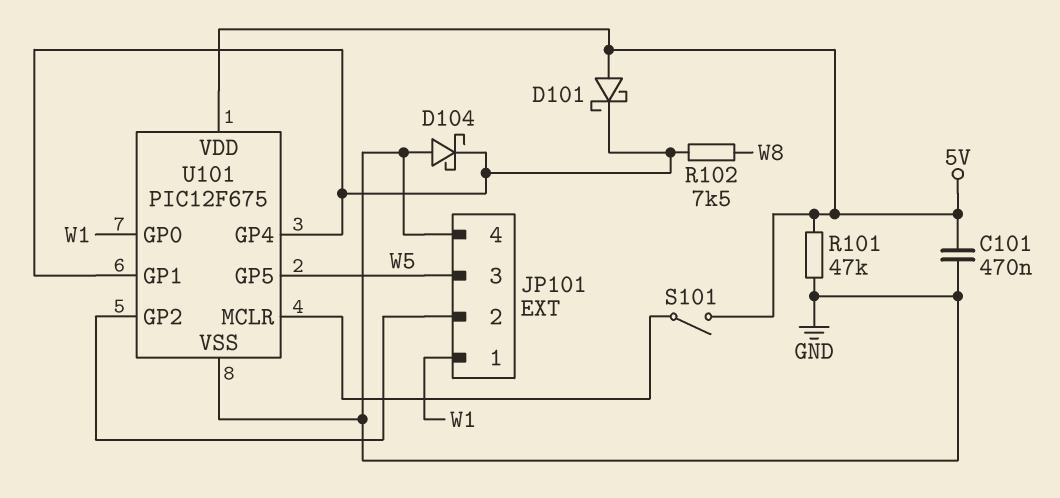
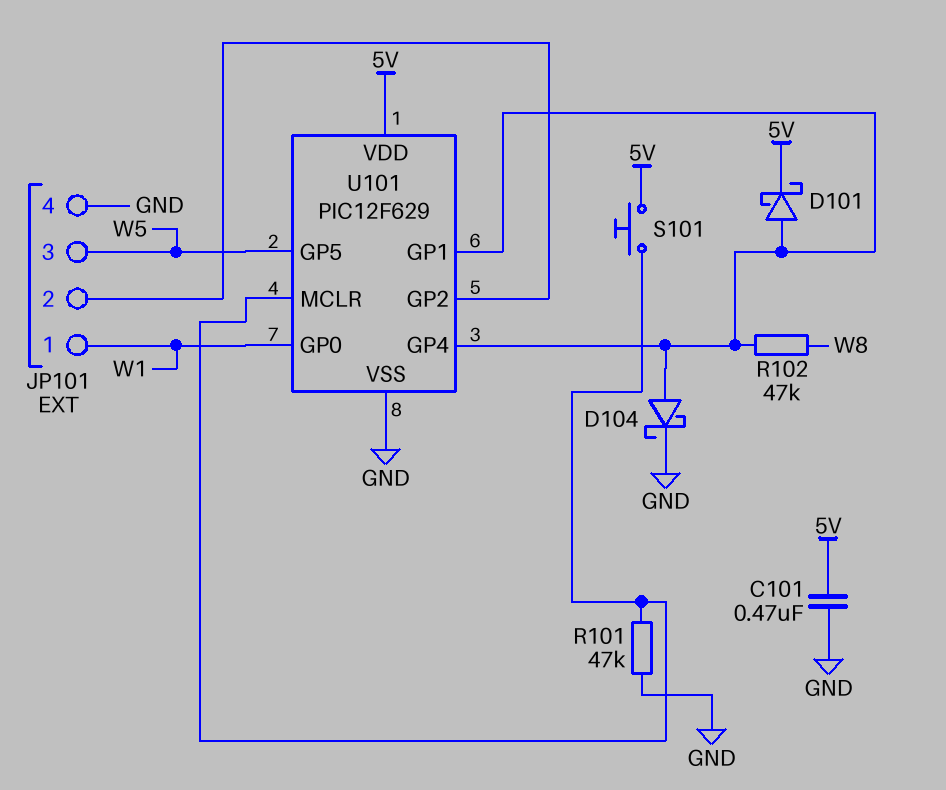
D101: schottky (A 5V, K U101/GP1) -> schottky (A U101/GP1, K 5V)
D104: schottky (A GND, K U101/GP1) -> schottky (A U101/GP1, K GND)
R101: 47k (5V, GND) -> 47k (GND, U101/MCLR)
R102: 7.5k (U101/GP1, W8) -> 47k (U101/GP1, W8)
S101: switch (5V, U101/MCLR) -> button (5V, U101/MCLR)
U101: PIC12F675 -> PIC12F629

